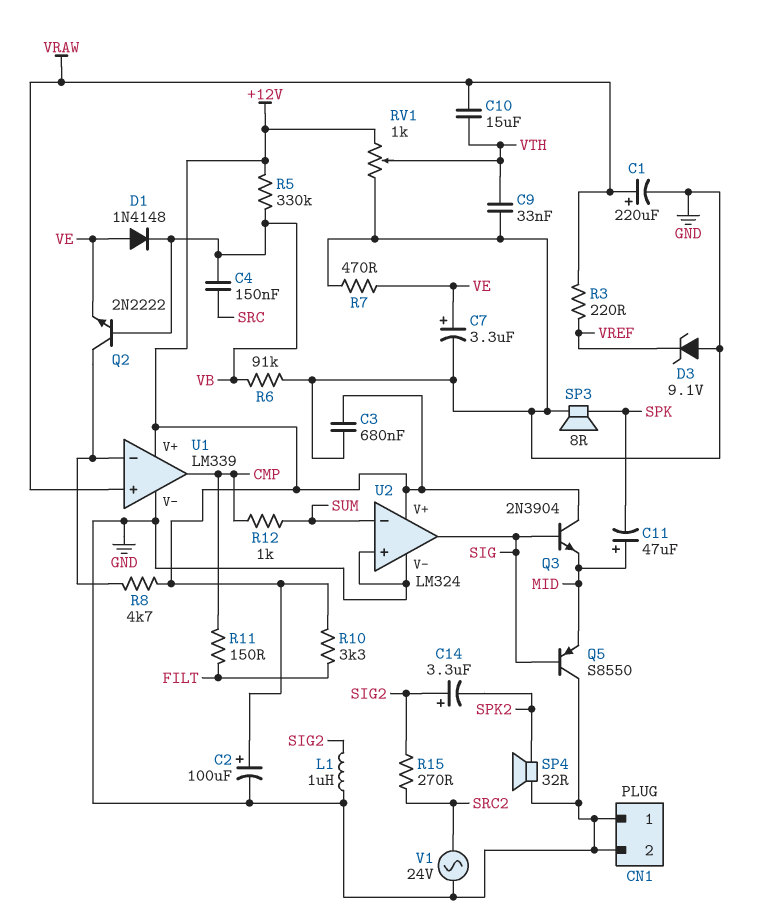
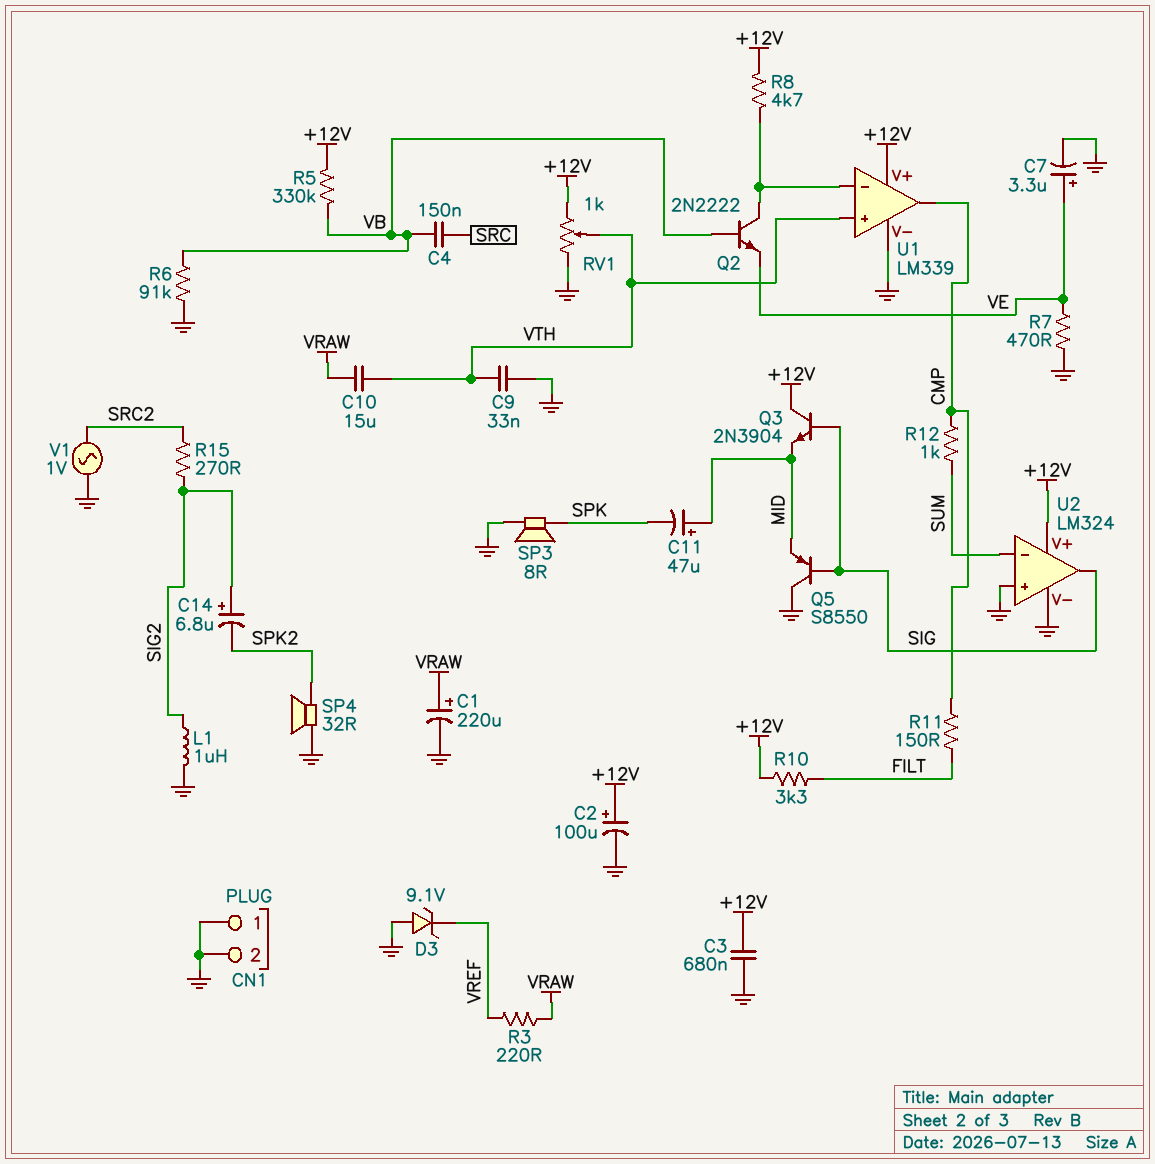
C14: 3.3uF (plus SIG2, minus SPK2) -> 6.8uF (plus SIG2, minus SPK2)
D1: diode 1N4148 (A VE, K VB) -> none
U1 pin in+: VRAW -> VTH
V1: AC 24V (GND, SRC2) -> AC 1V (GND, SRC2)

